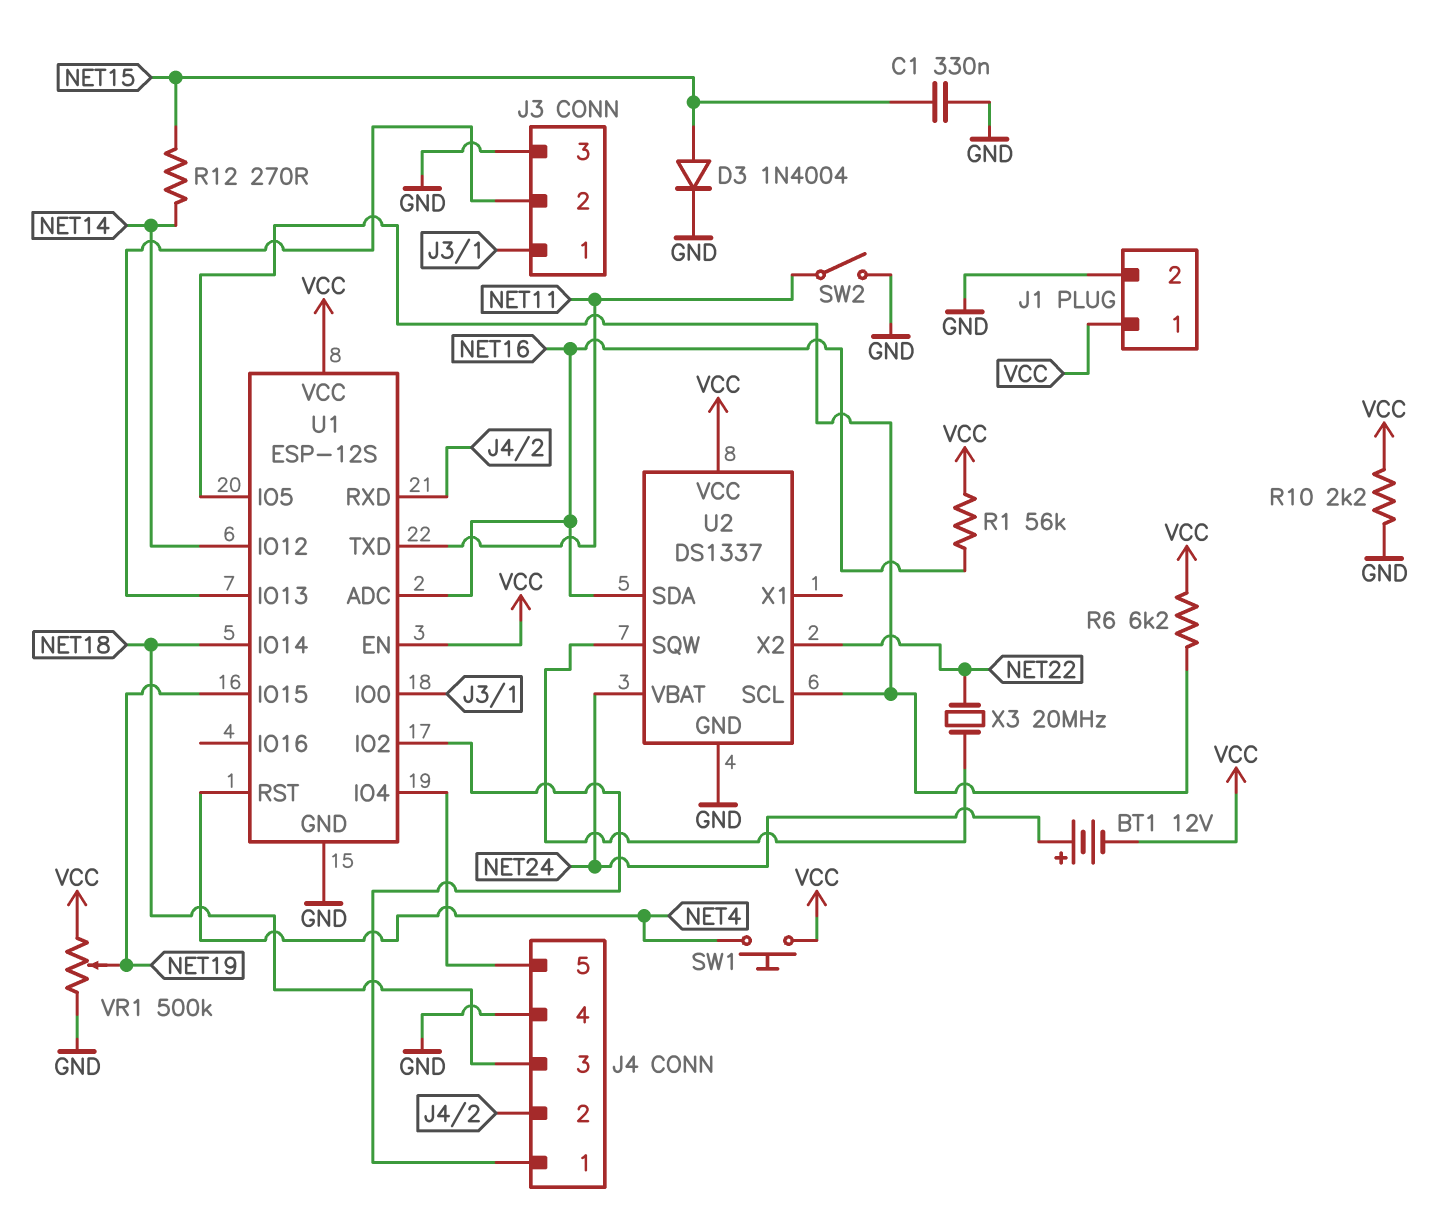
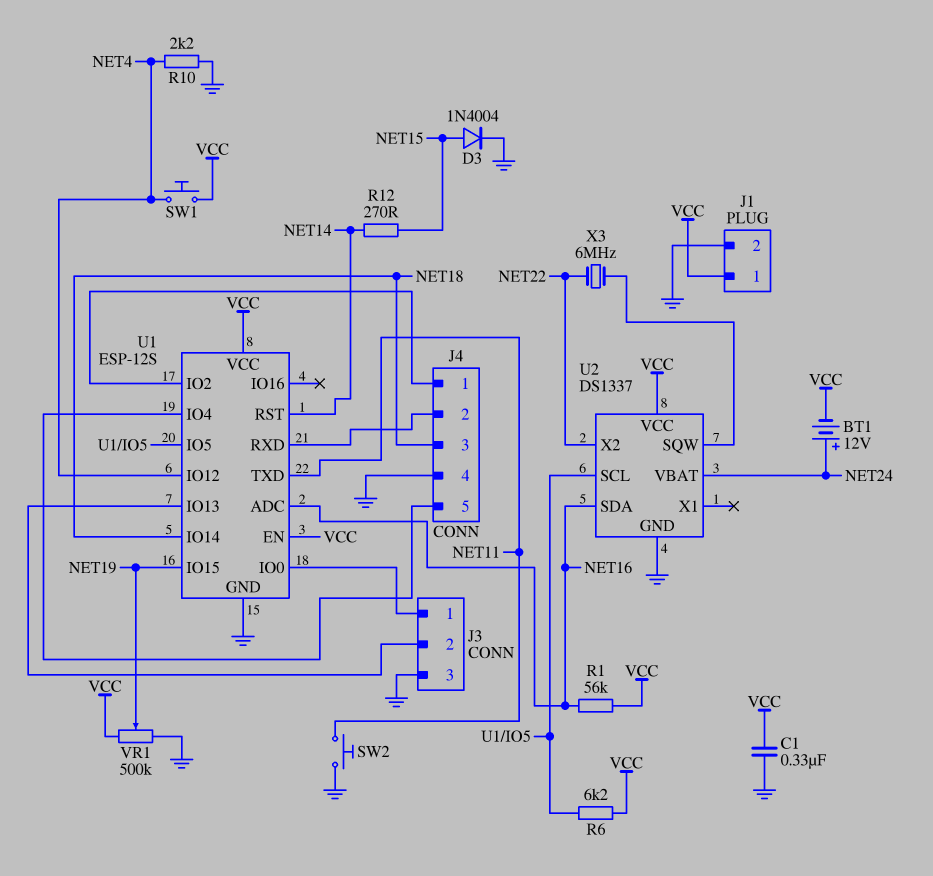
C1: 330nF (GND, NET15) -> 330nF (GND, VCC)
R10: 2.2k (GND, VCC) -> 2.2k (GND, NET4)
SW2: switch (GND, NET11) -> button (GND, NET11)
U1 pin IO12: NET14 -> NET4
U1 pin RST: NET4 -> NET14
X3: 20MHz (NET22, U2/SQW) -> 6MHz (NET22, U2/SQW)

